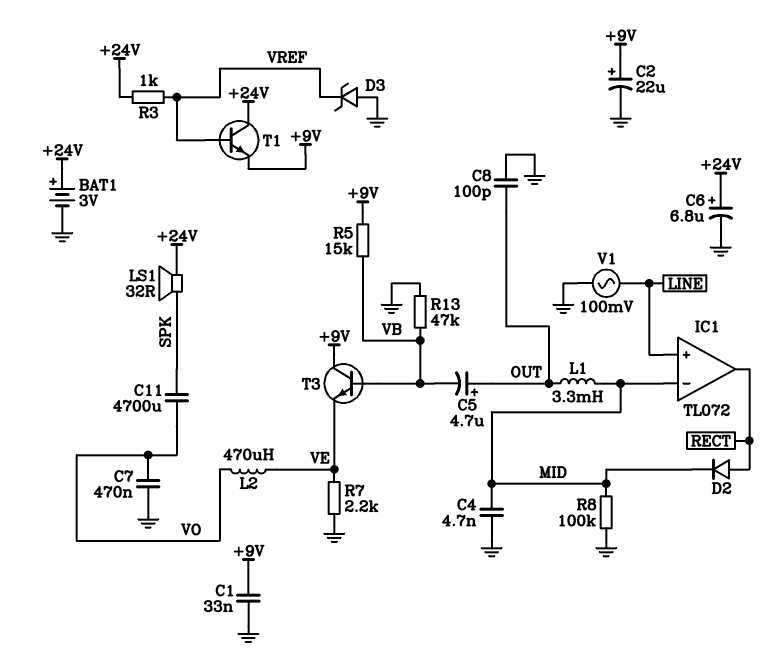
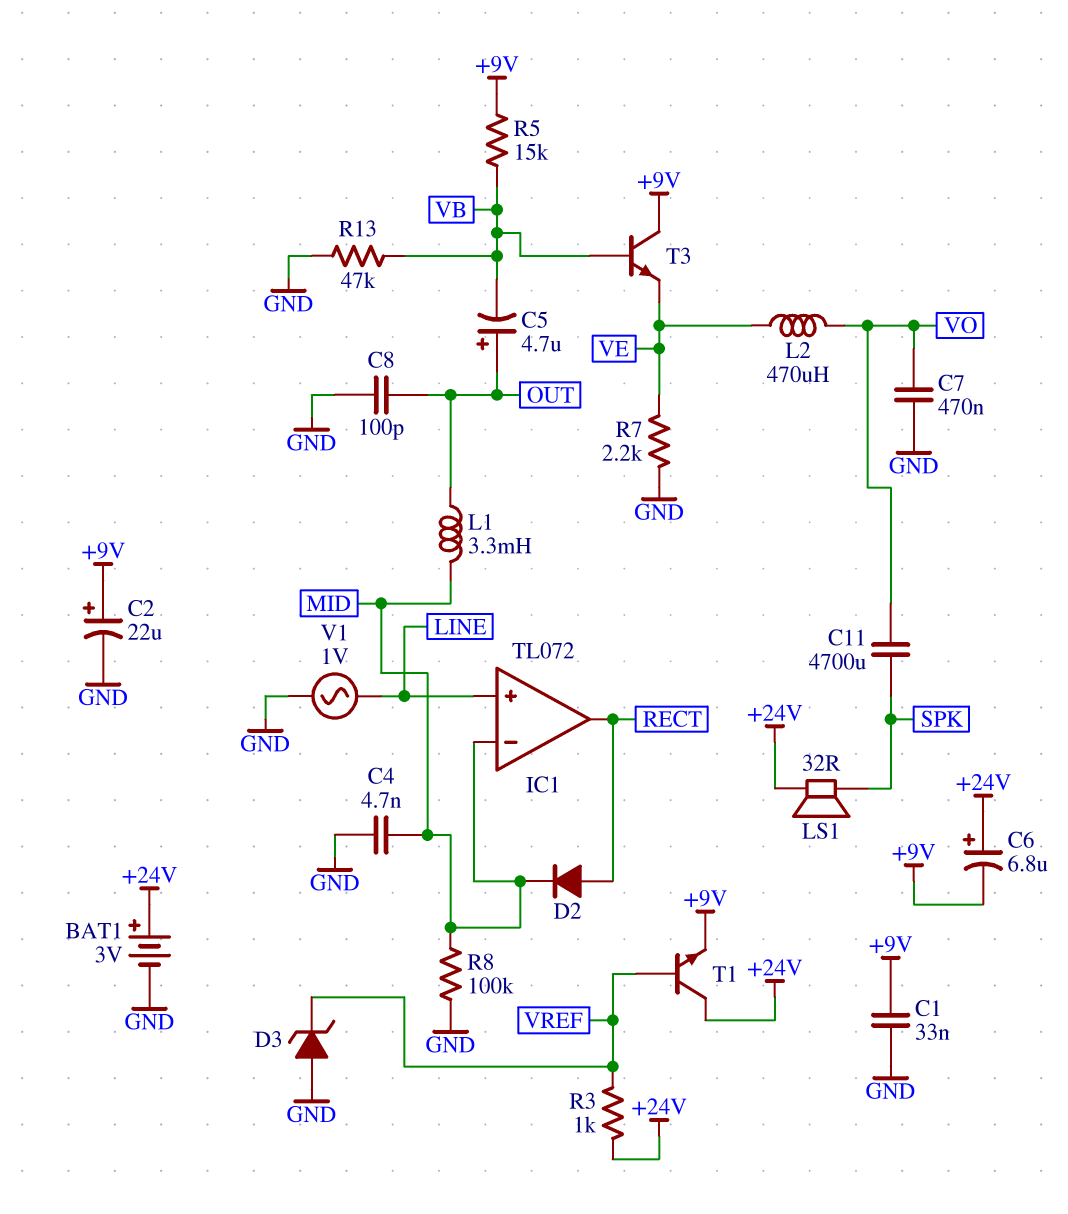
C6: 6.8uF (plus +24V, minus GND) -> 6.8uF (plus +24V, minus +9V)
V1: AC 100mV (GND, LINE) -> AC 1V (GND, LINE)

